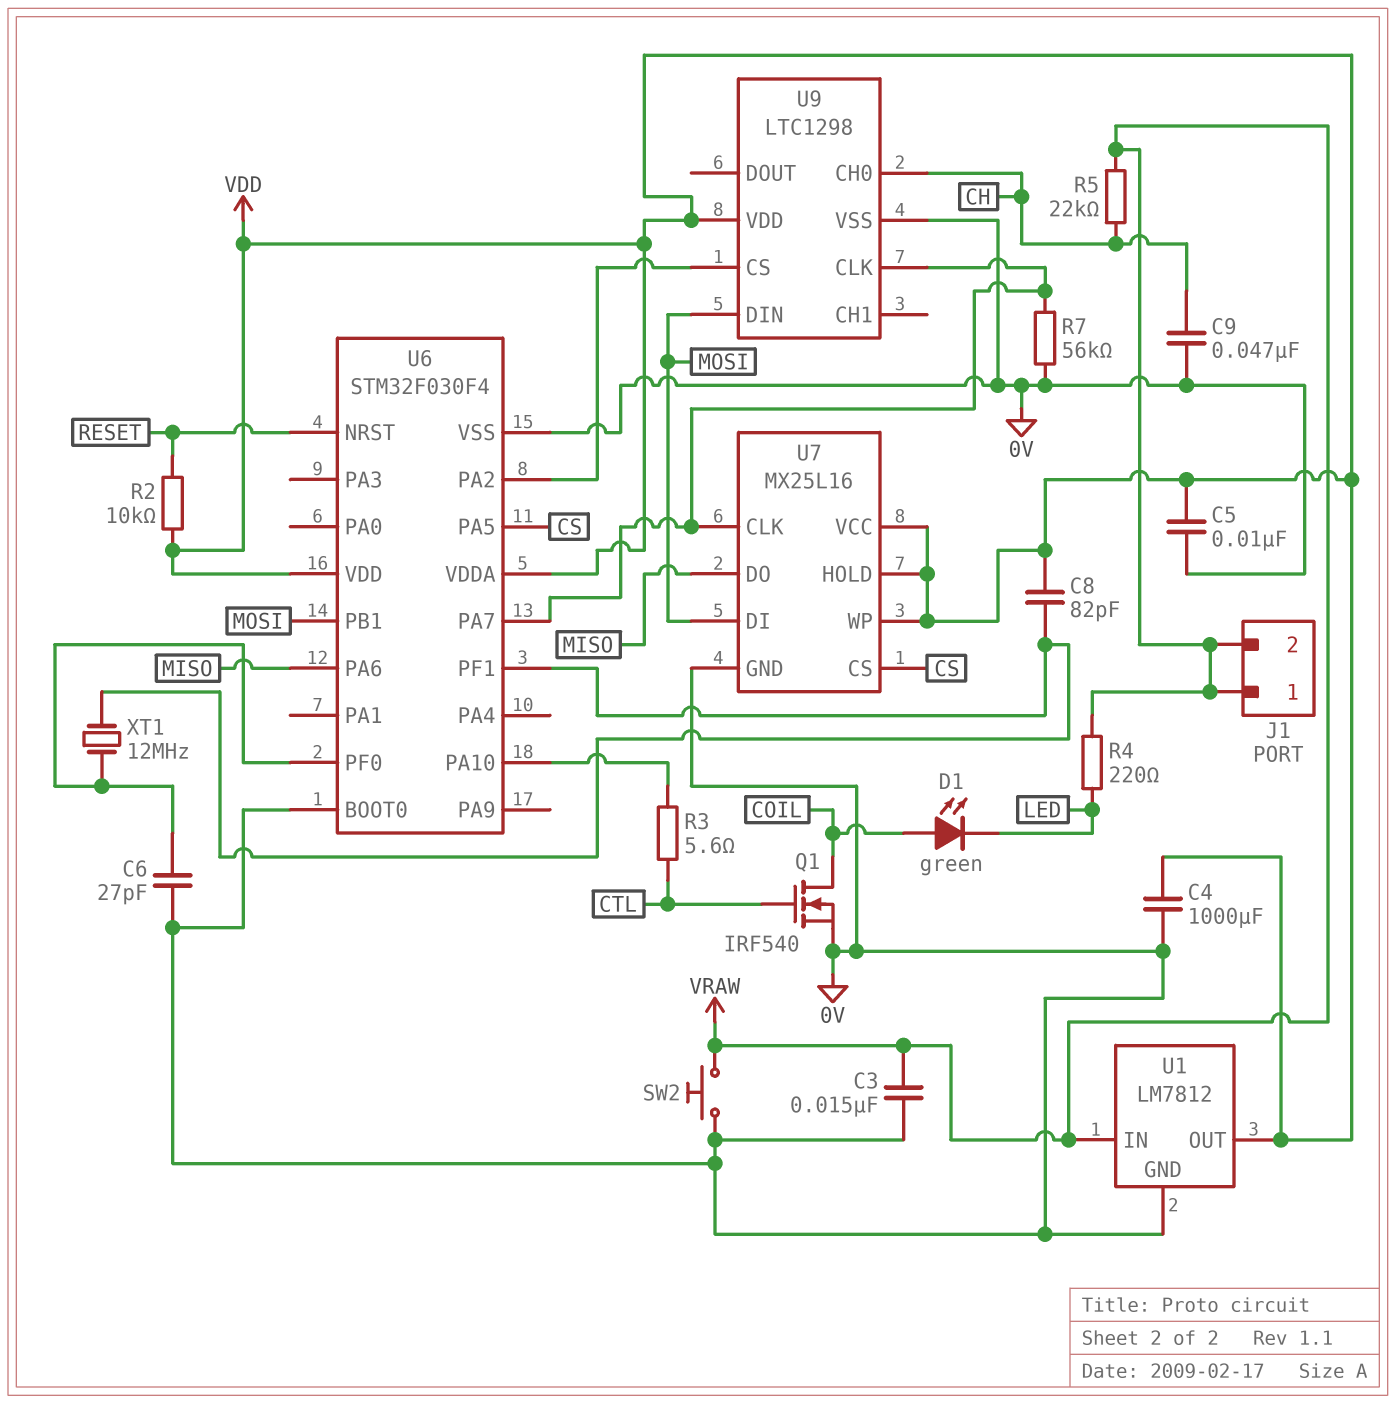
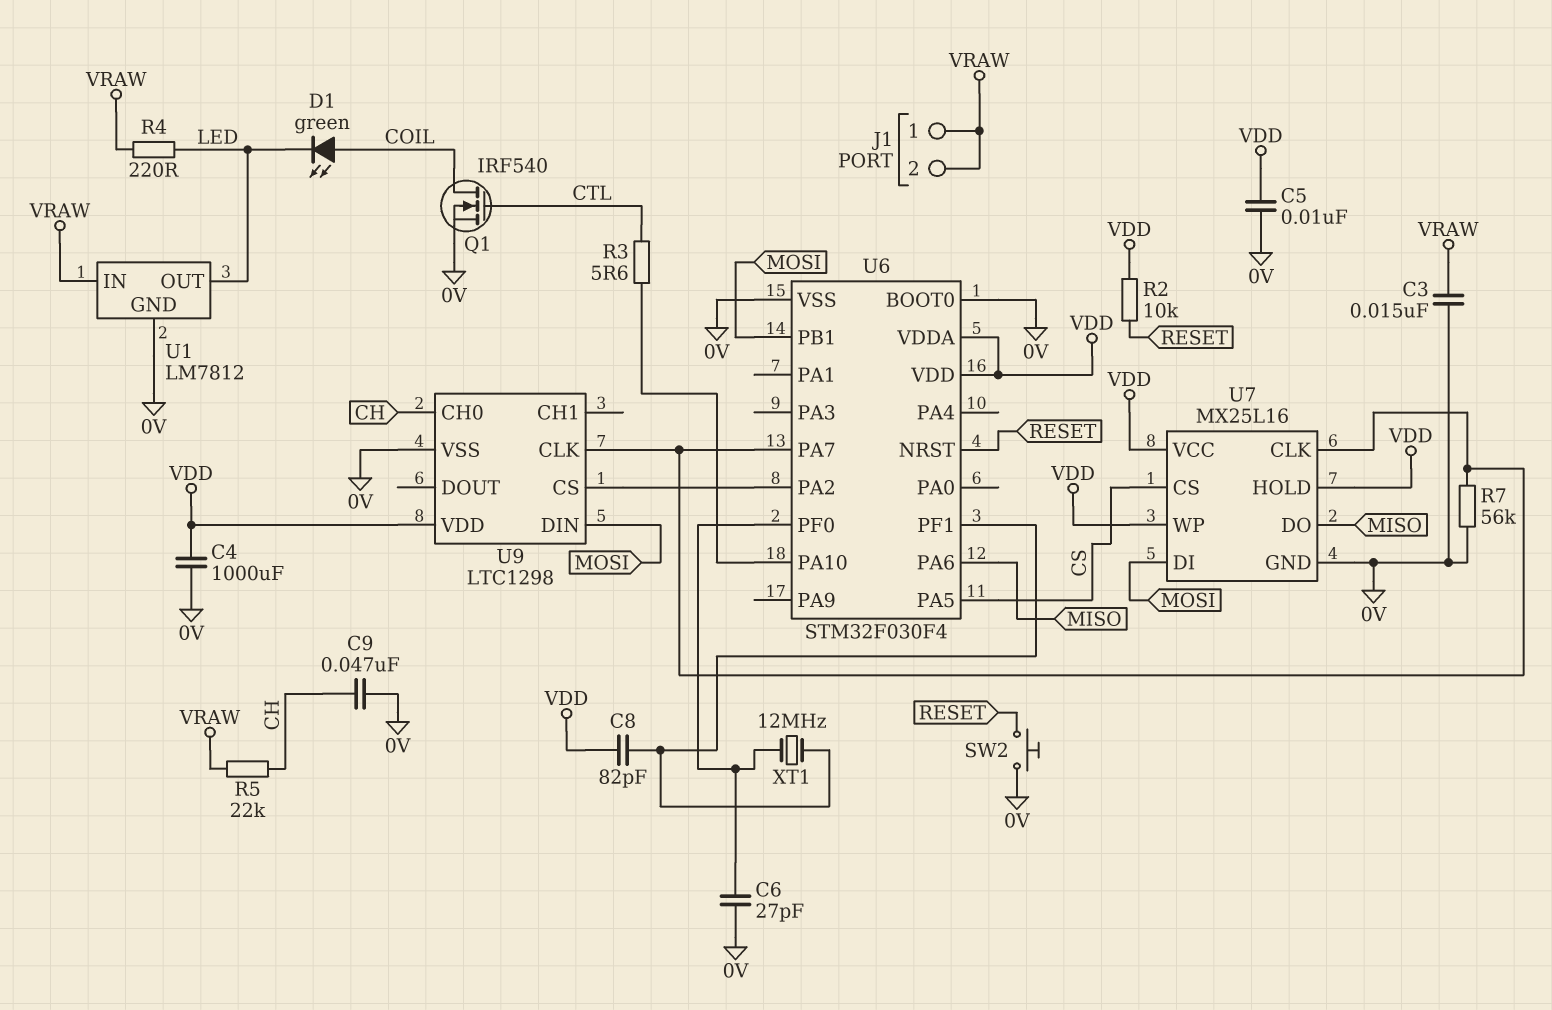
SW2: button (0V, VRAW) -> button (0V, RESET)
U1 pin OUT: VDD -> LED

